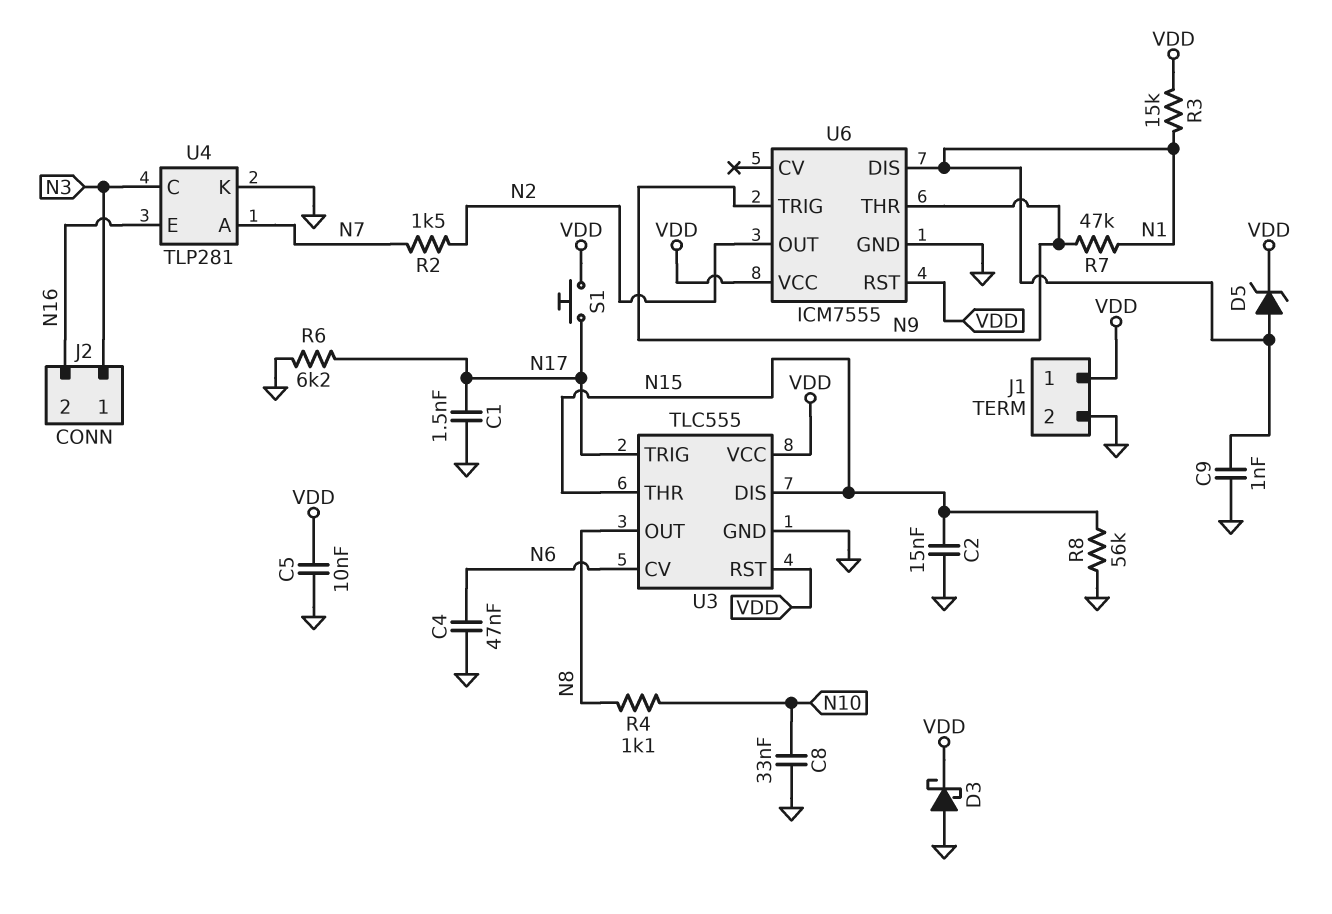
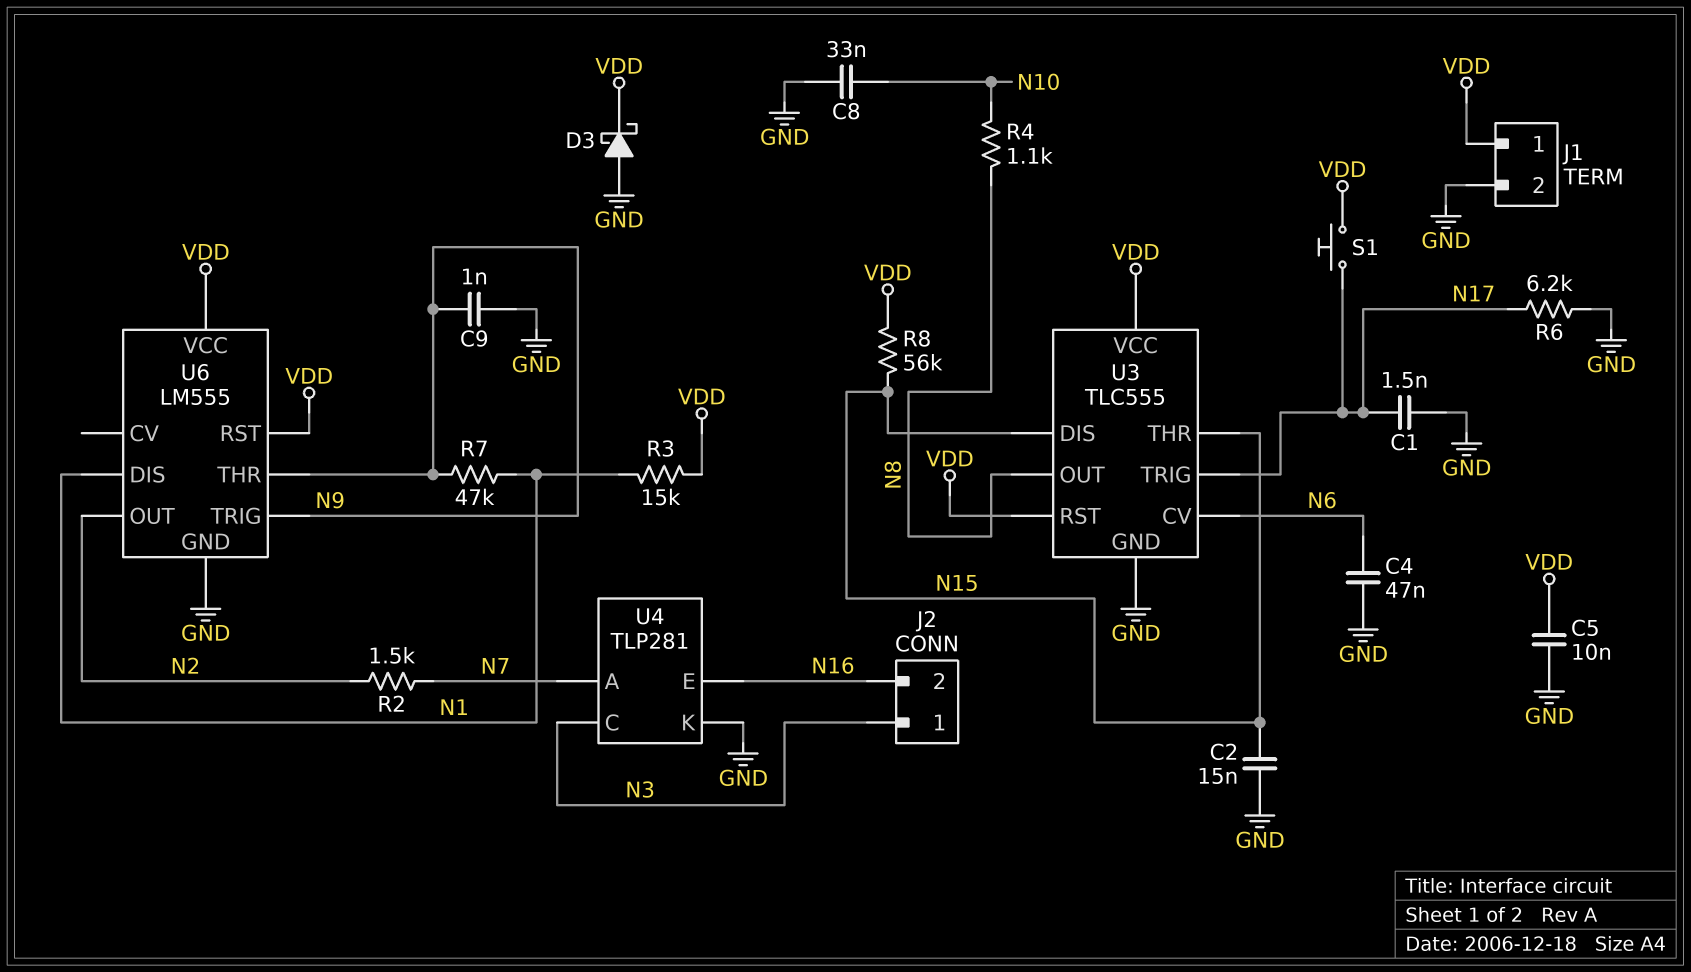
C9: 1nF (GND, N1) -> 1nF (GND, N9)
D5: zener (A N1, K VDD) -> none
R8: 56k (GND, N15) -> 56k (N15, VDD)
U6: ICM7555 -> LM555

